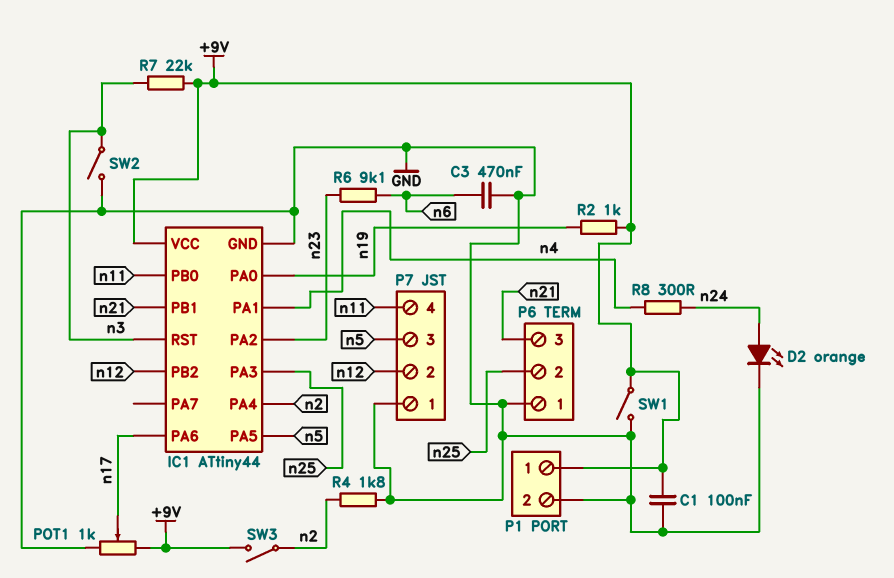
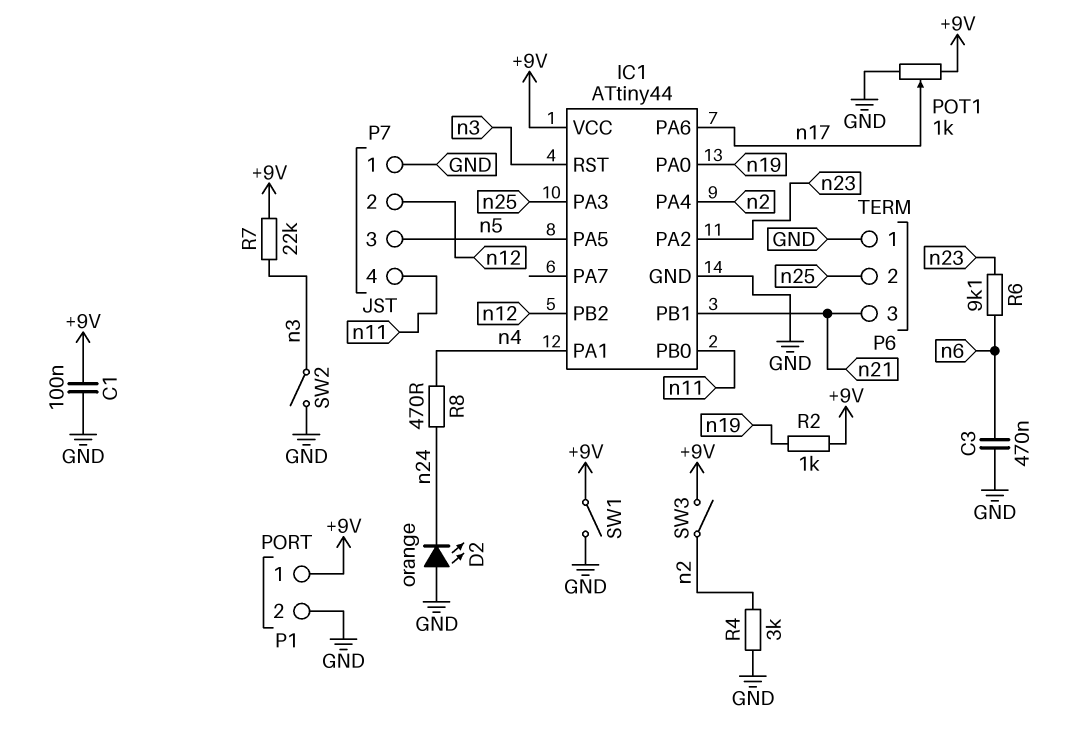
D2: LED orange (A n24, K GND) -> LED orange (A GND, K n24)
R4: 1.8k (GND, n2) -> 3k (GND, n2)
R8: 300 (n4, n24) -> 470 (n4, n24)

